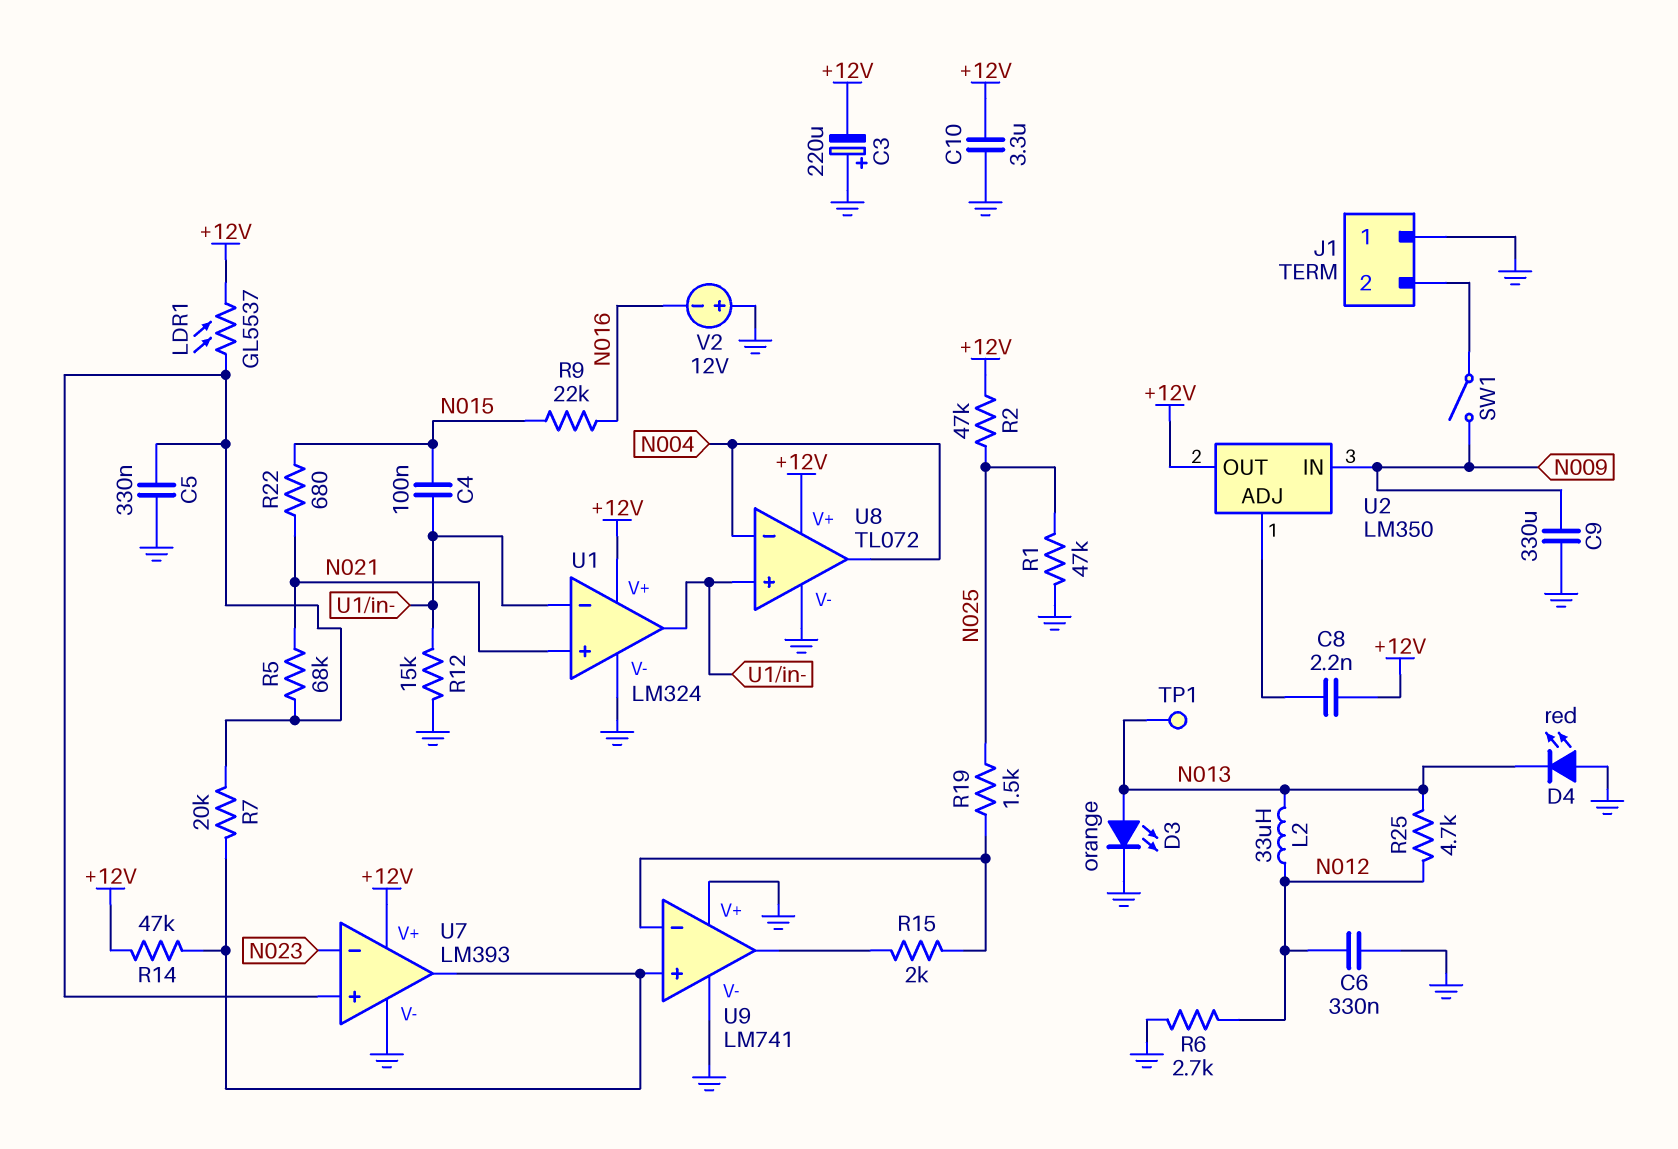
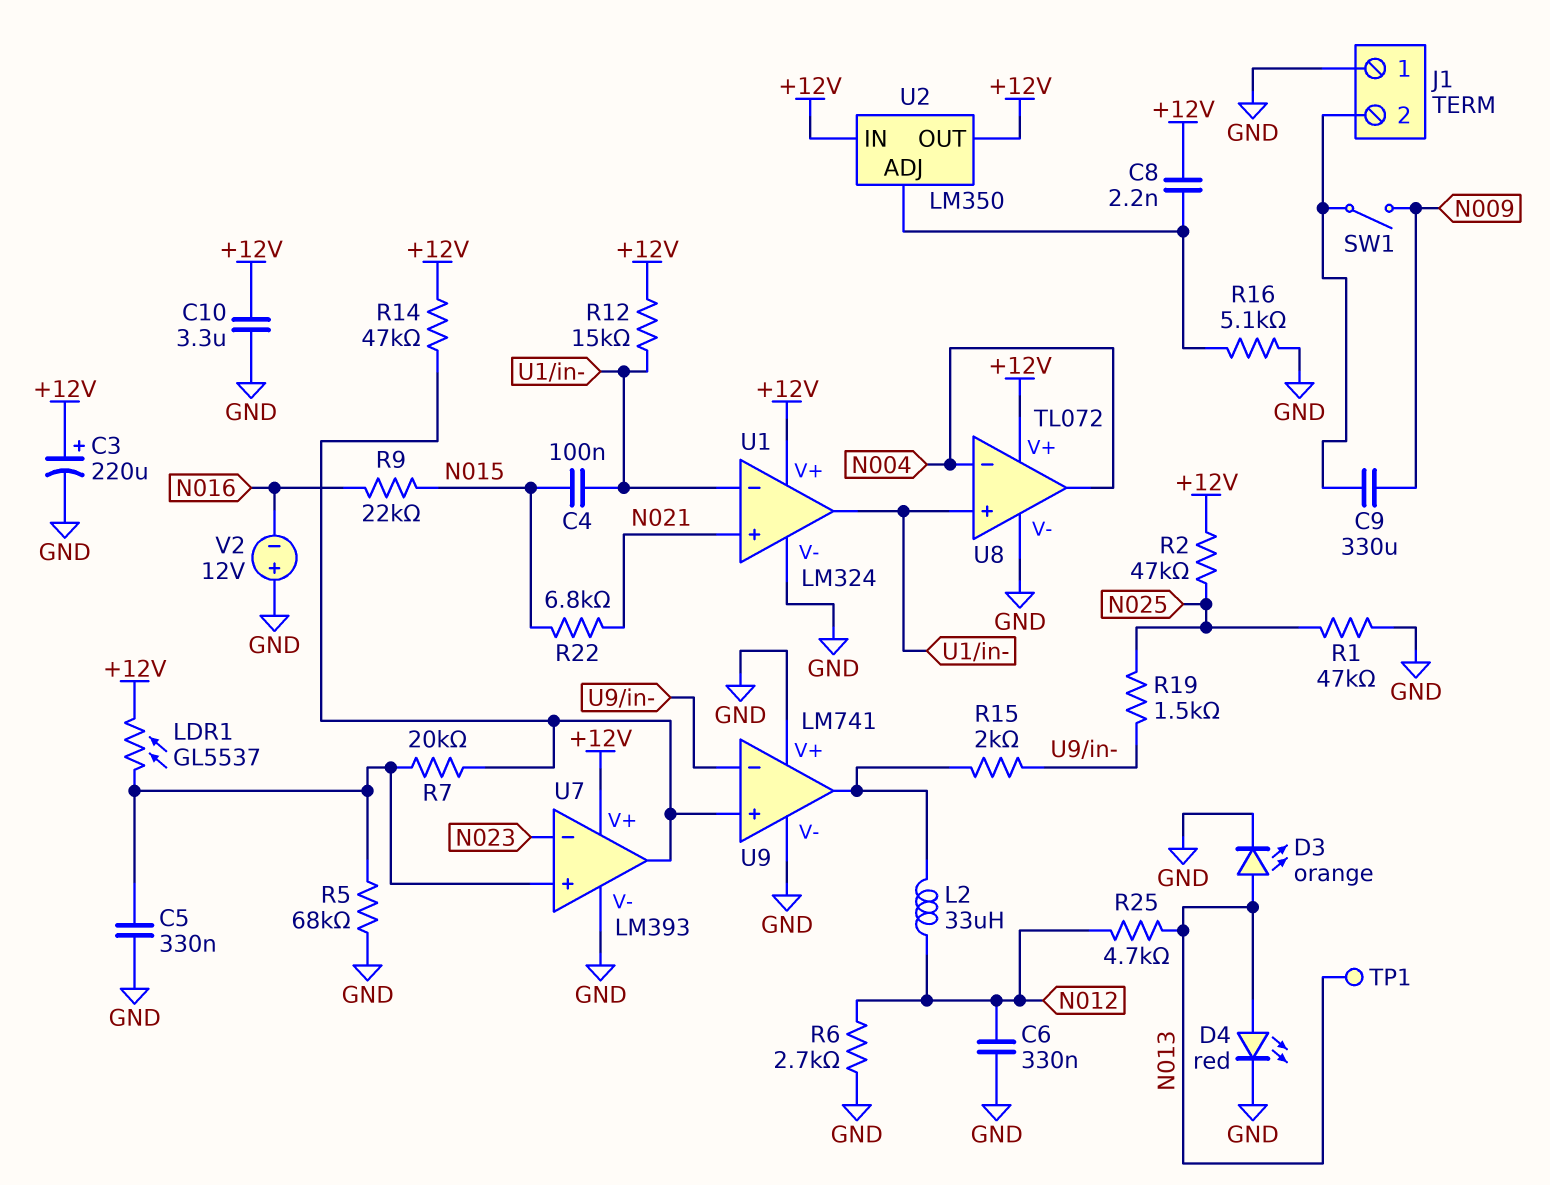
C3: 220uF (plus GND, minus +12V) -> 220uF (plus +12V, minus GND)
C9: 330uF (GND, N009) -> 330uF (J1/2, N009)
D4: LED red (A GND, K N013) -> LED red (A N013, K GND)
L2: 33uH (N012, N013) -> 33uH (N012, U9/out)
R5: 68k (N021, U7/in+) -> 68k (GND, U7/in+)
R12: 15k (GND, U1/in-) -> 15k (+12V, U1/in-)
R16: none -> 5.1k (GND, U2/ADJ)
R22: 680 (N015, N021) -> 6.8k (N015, N021)
U2 pin IN: N009 -> +12V

